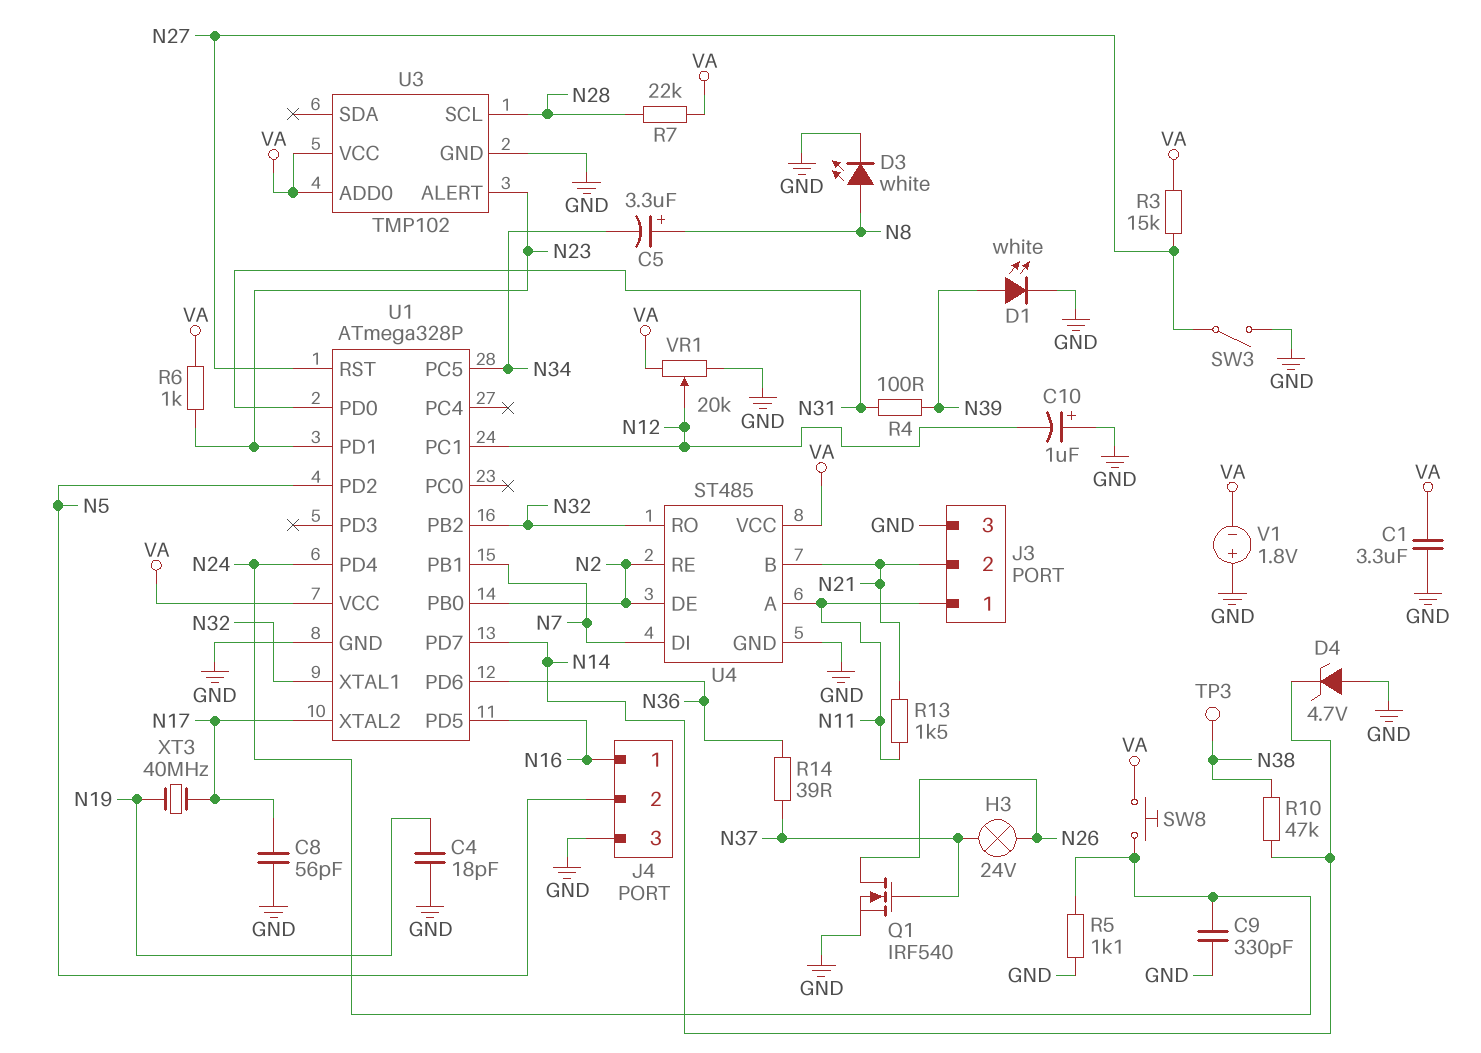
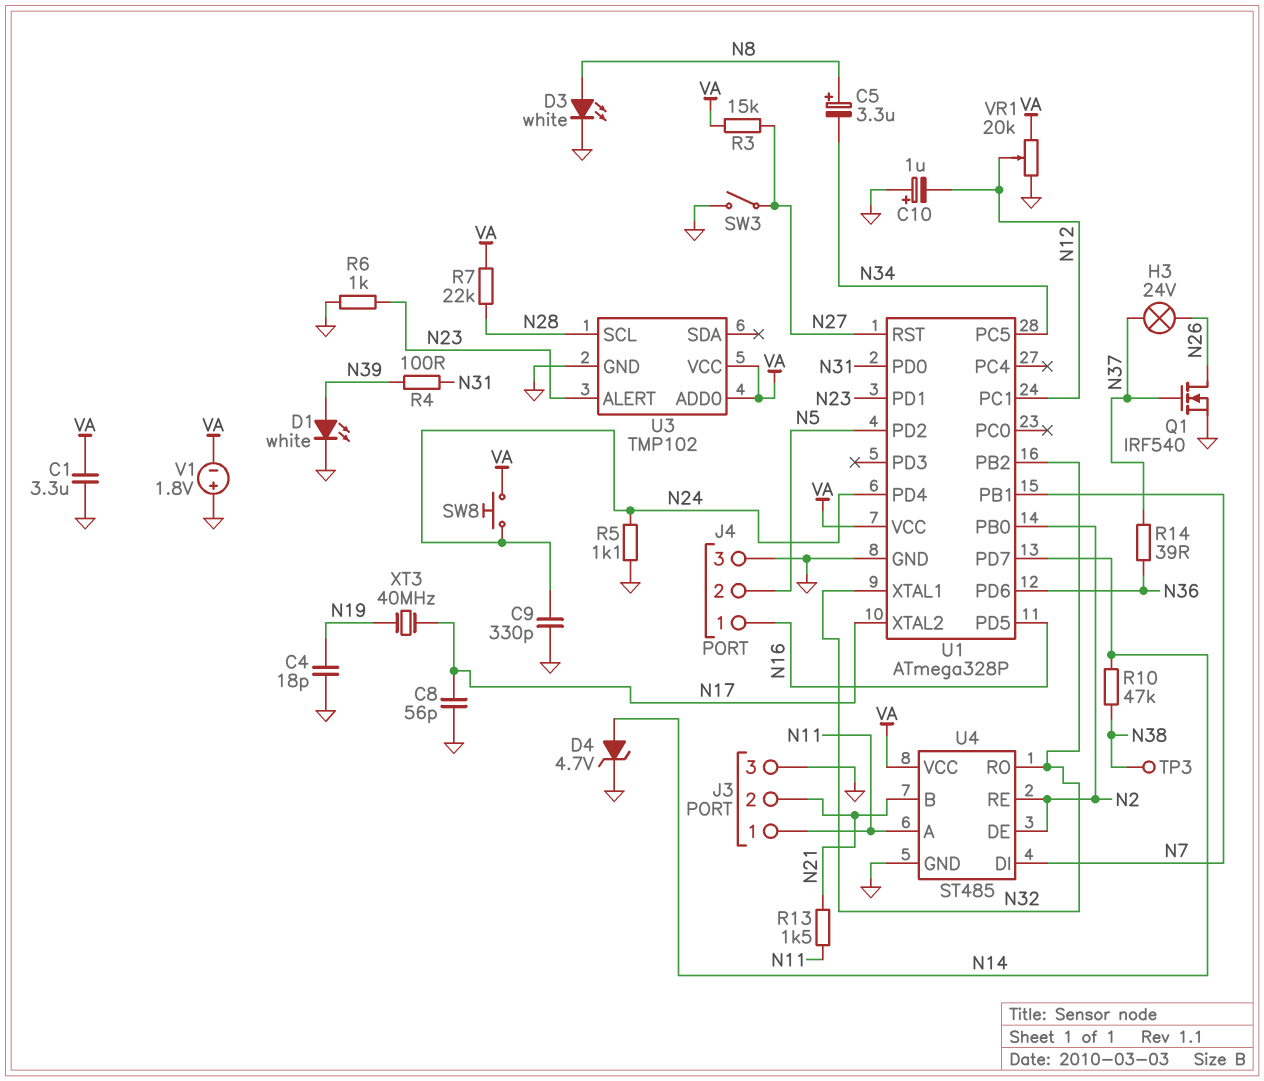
D4: zener 4.7V (A GND, K N14) -> zener 4.7V (A N14, K GND)
R6: 1k (N23, VA) -> 1k (GND, N23)

